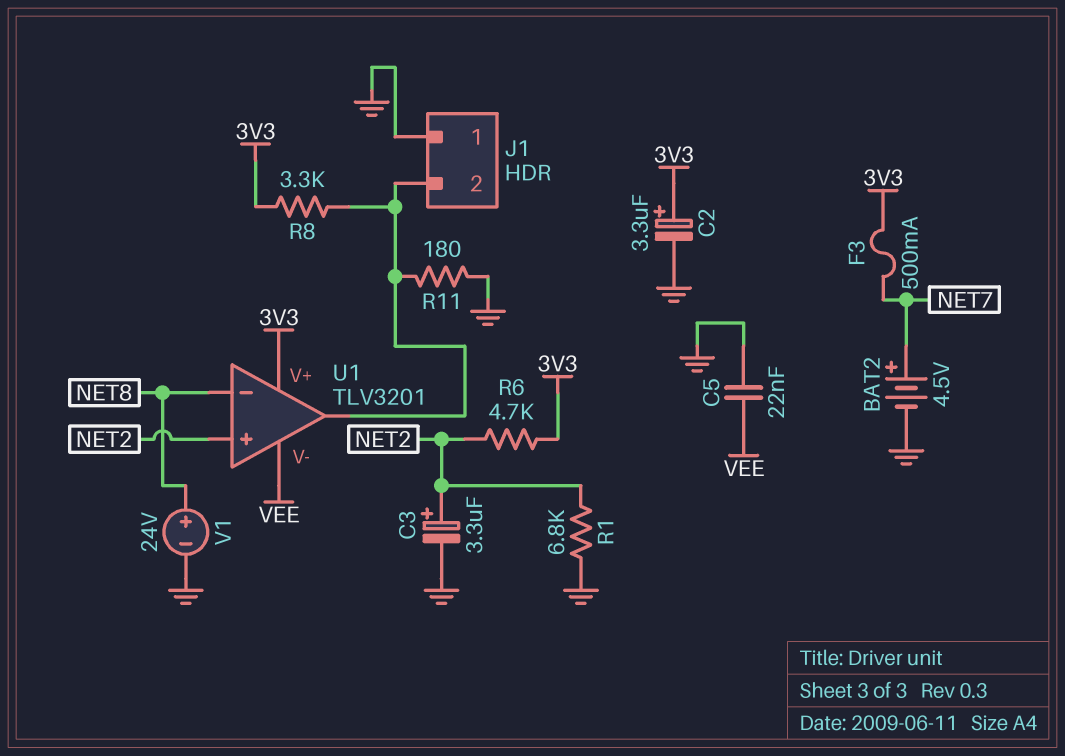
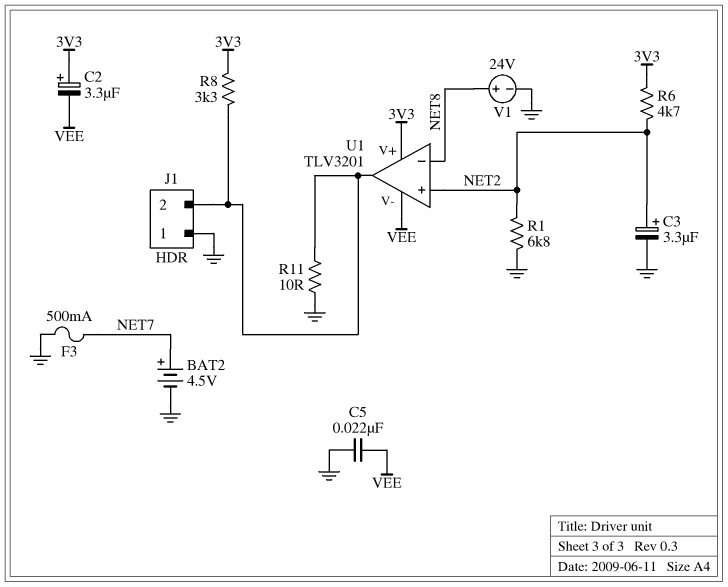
C2: 3.3uF (plus 3V3, minus GND) -> 3.3uF (plus 3V3, minus VEE)
F3: 500mA (3V3, NET7) -> 500mA (GND, NET7)
R11: 180 (GND, J1/2) -> 10 (GND, J1/2)

